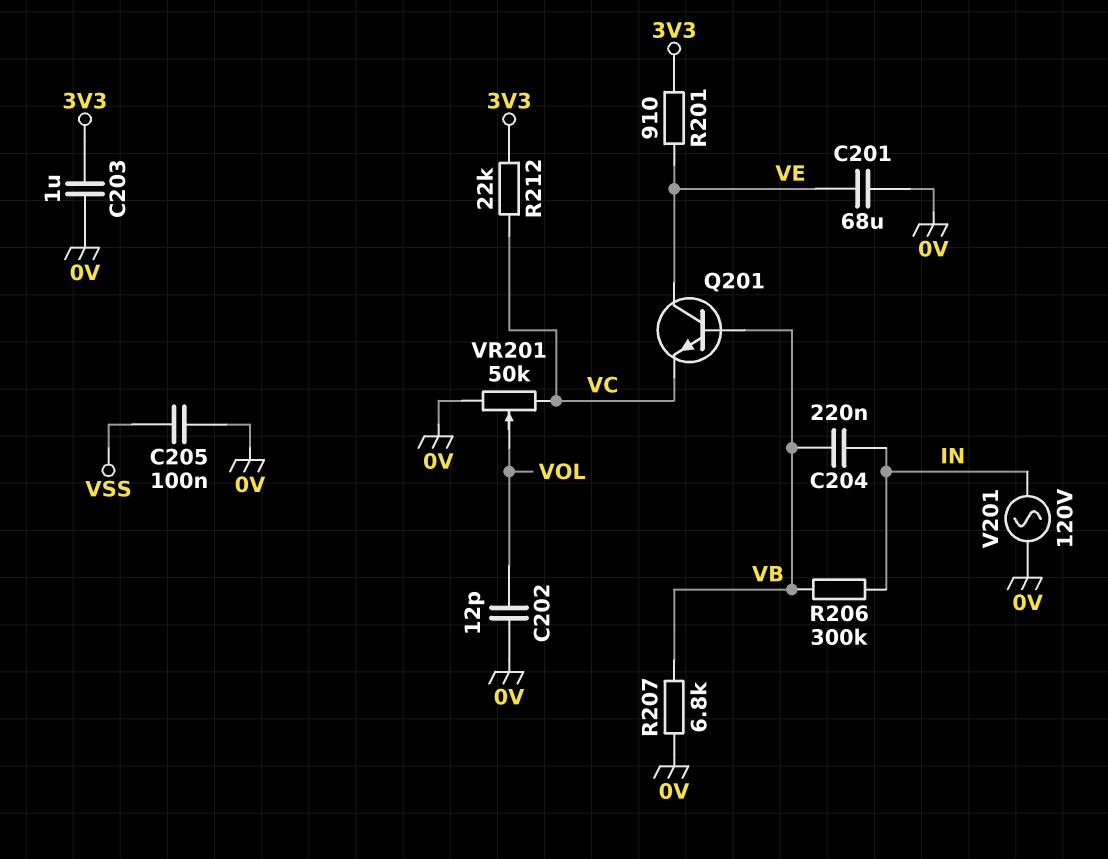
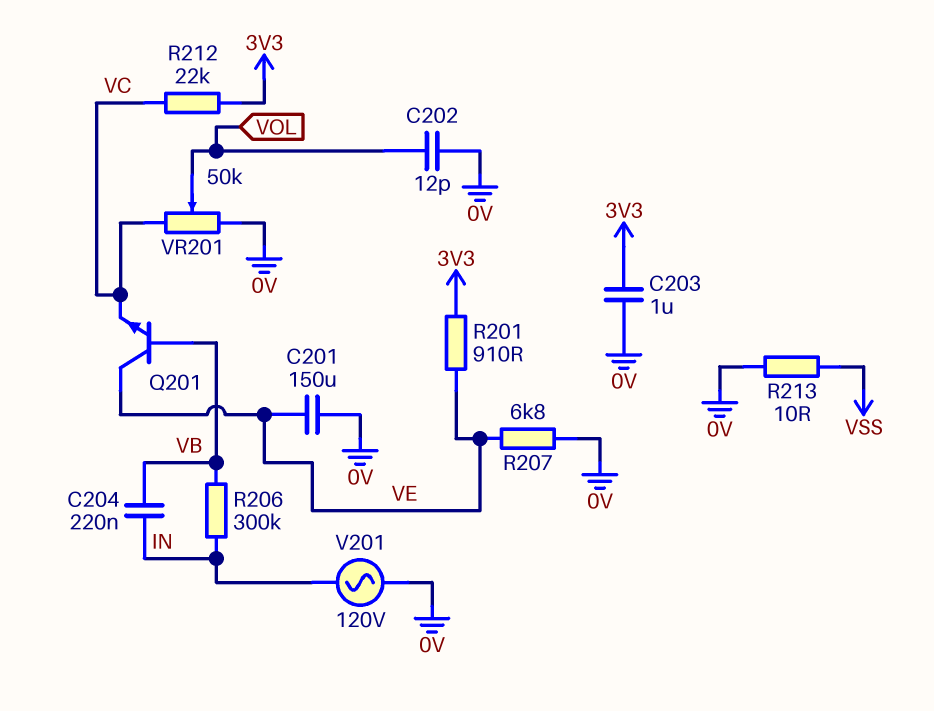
C201: 68uF (0V, VE) -> 150uF (0V, VE)
C205: 100nF (0V, VSS) -> none
R207: 6.8k (0V, VB) -> 6.8k (0V, VE)
R213: none -> 10 (0V, VSS)

